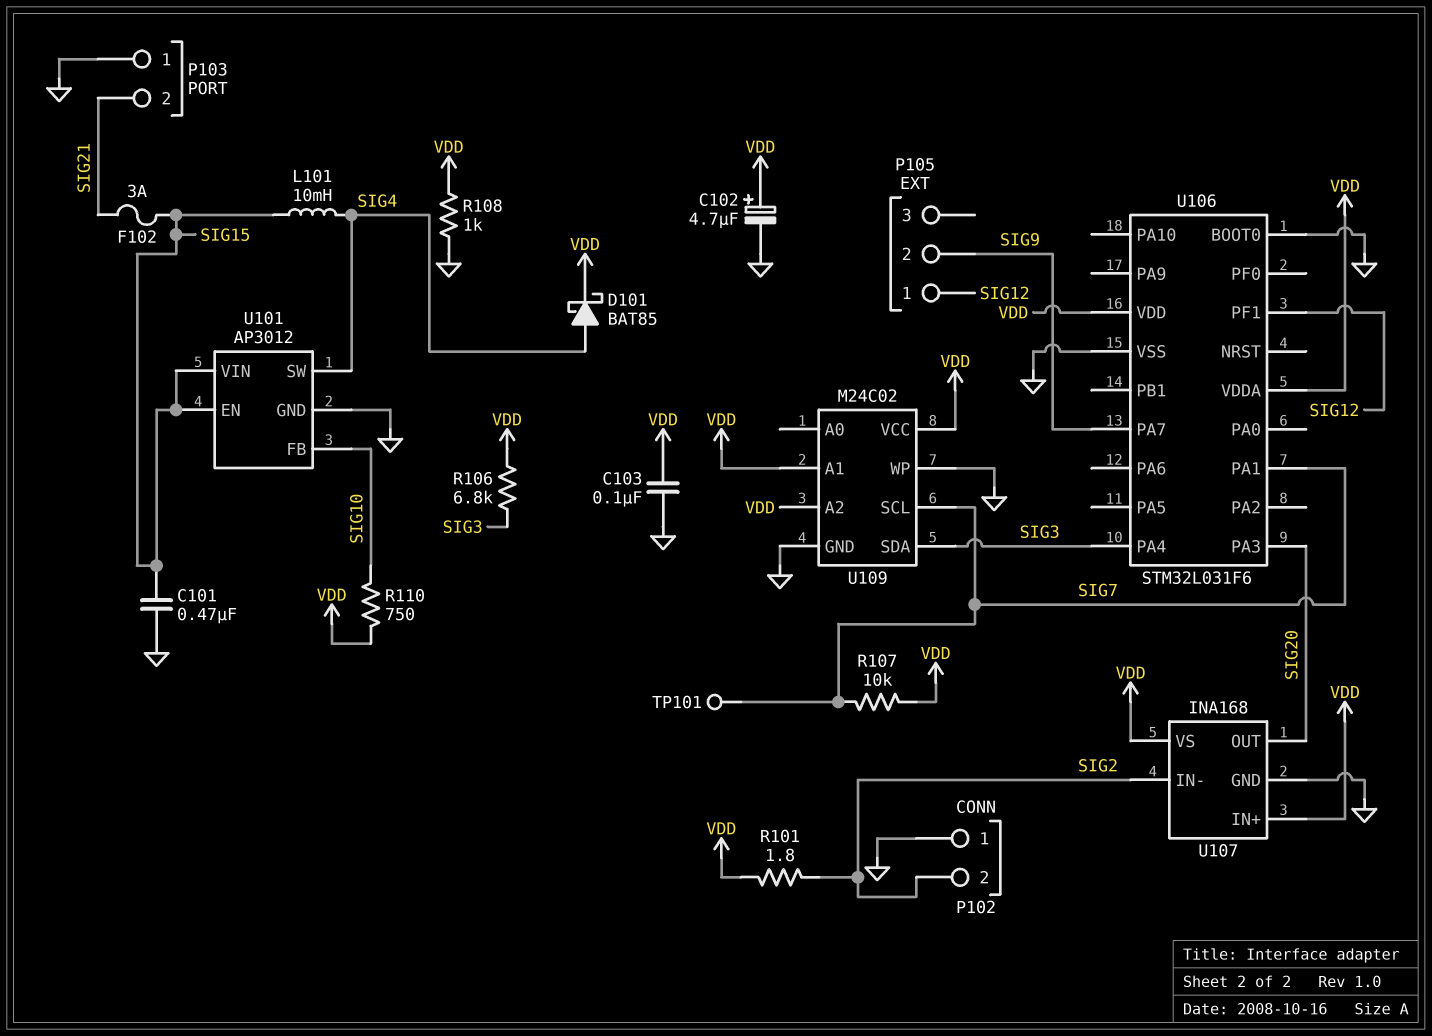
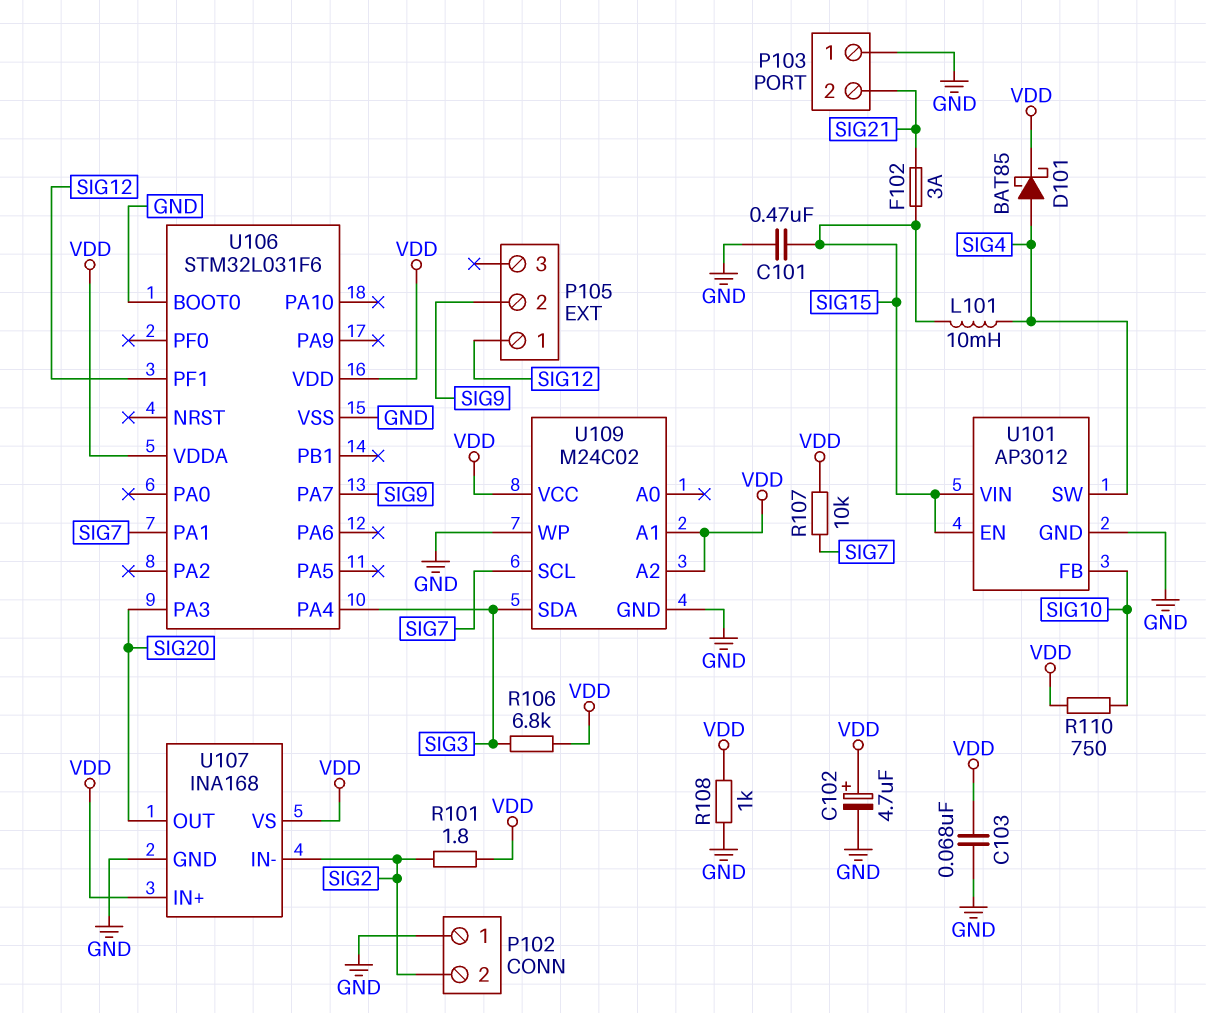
C103: 100nF (GND, VDD) -> 68nF (GND, VDD)
TP101: test point (SIG7) -> none

